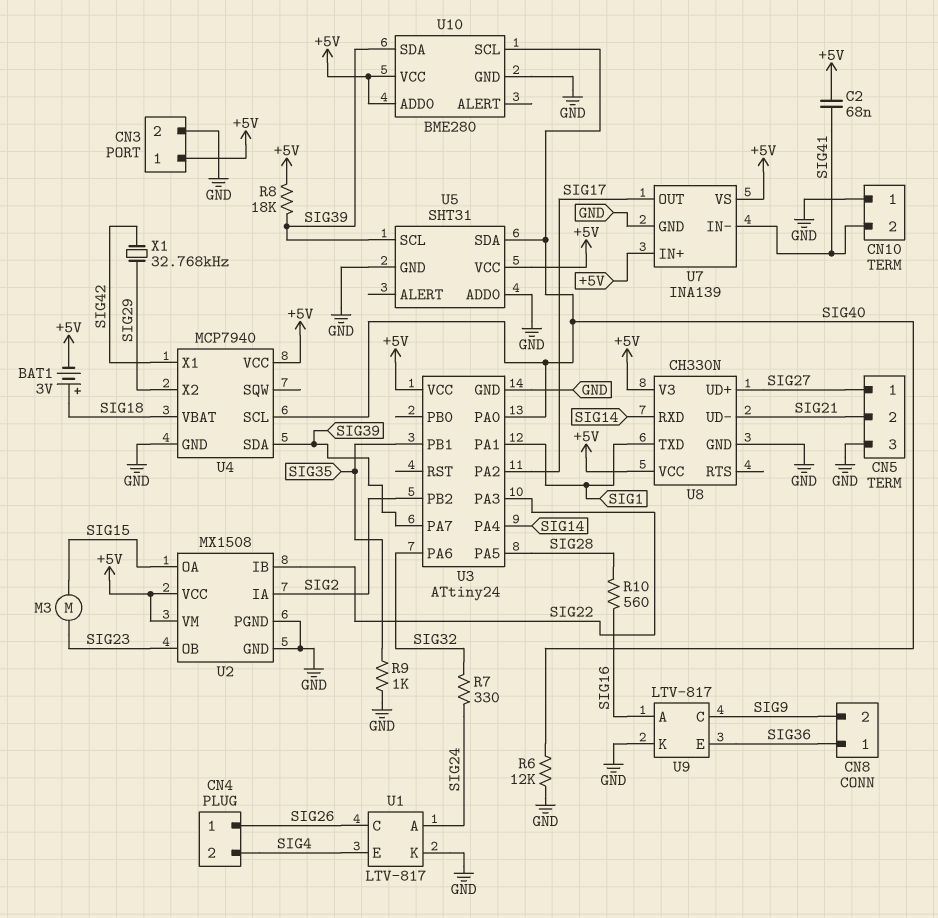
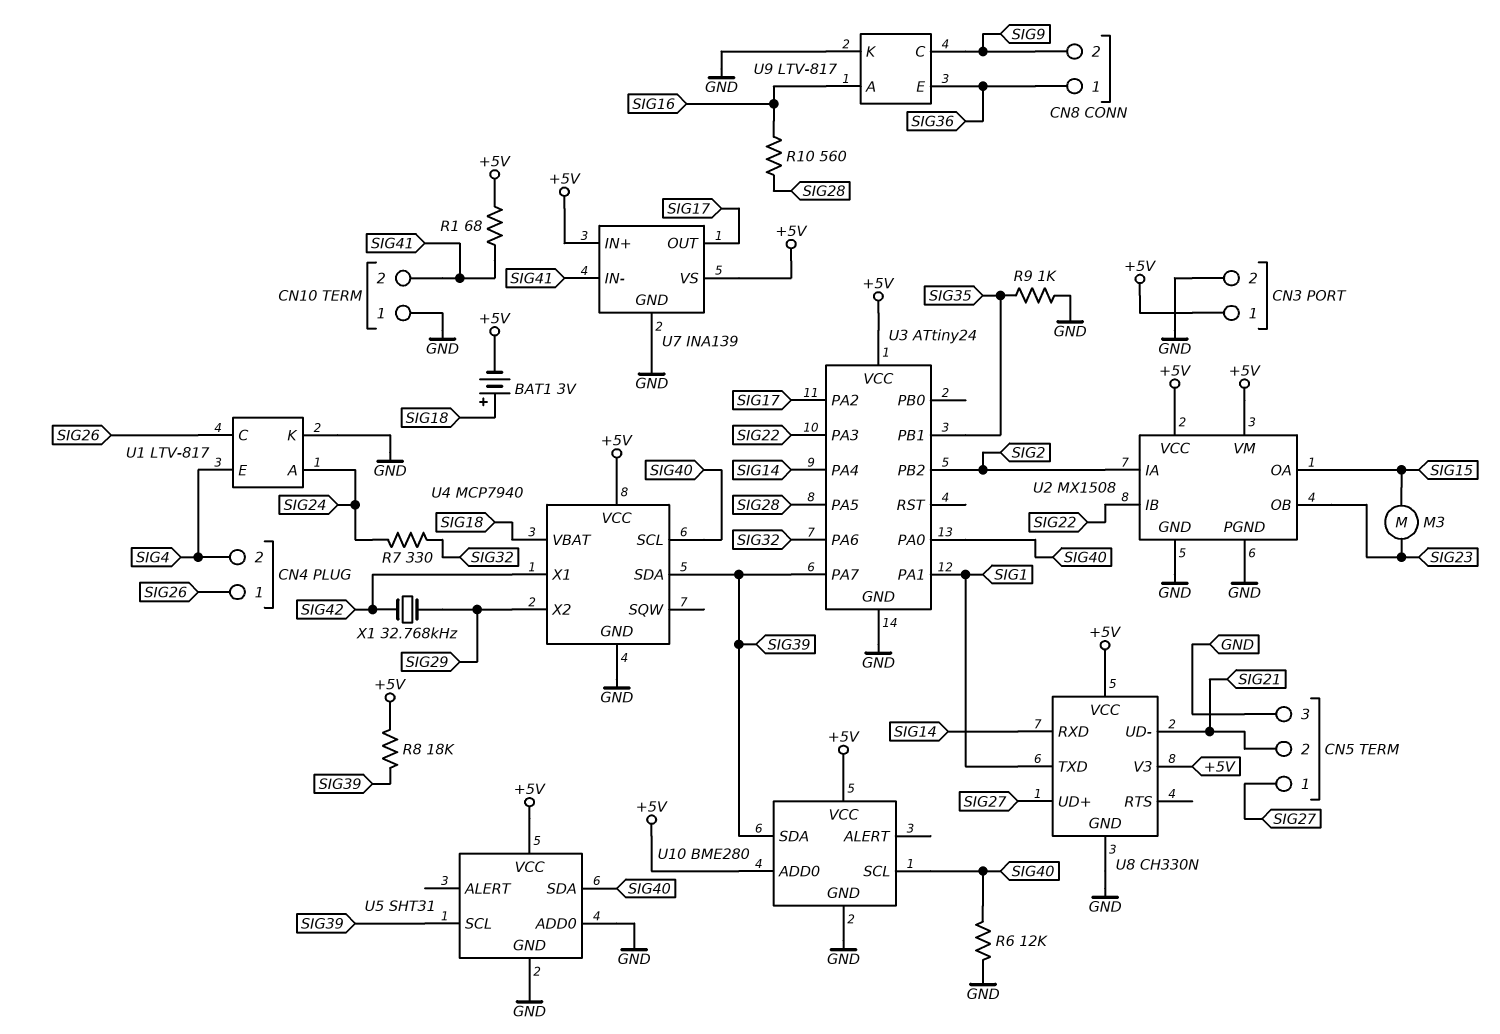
C2: 68nF (+5V, SIG41) -> none
R1: none -> 68 (+5V, SIG41)

